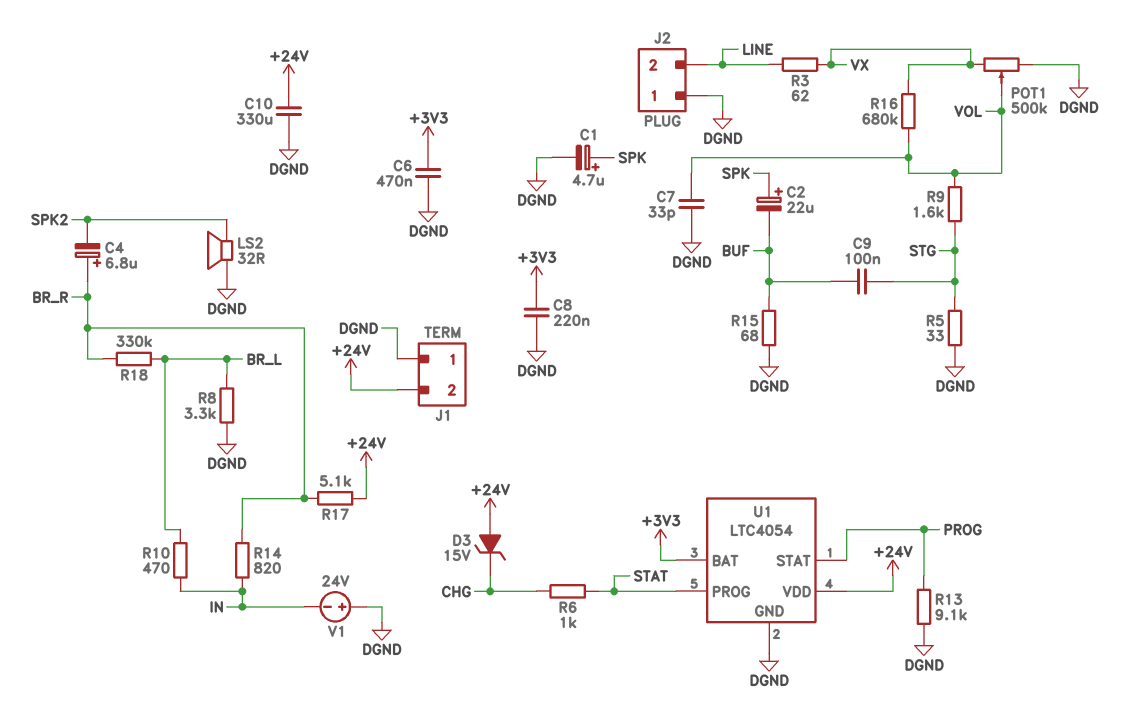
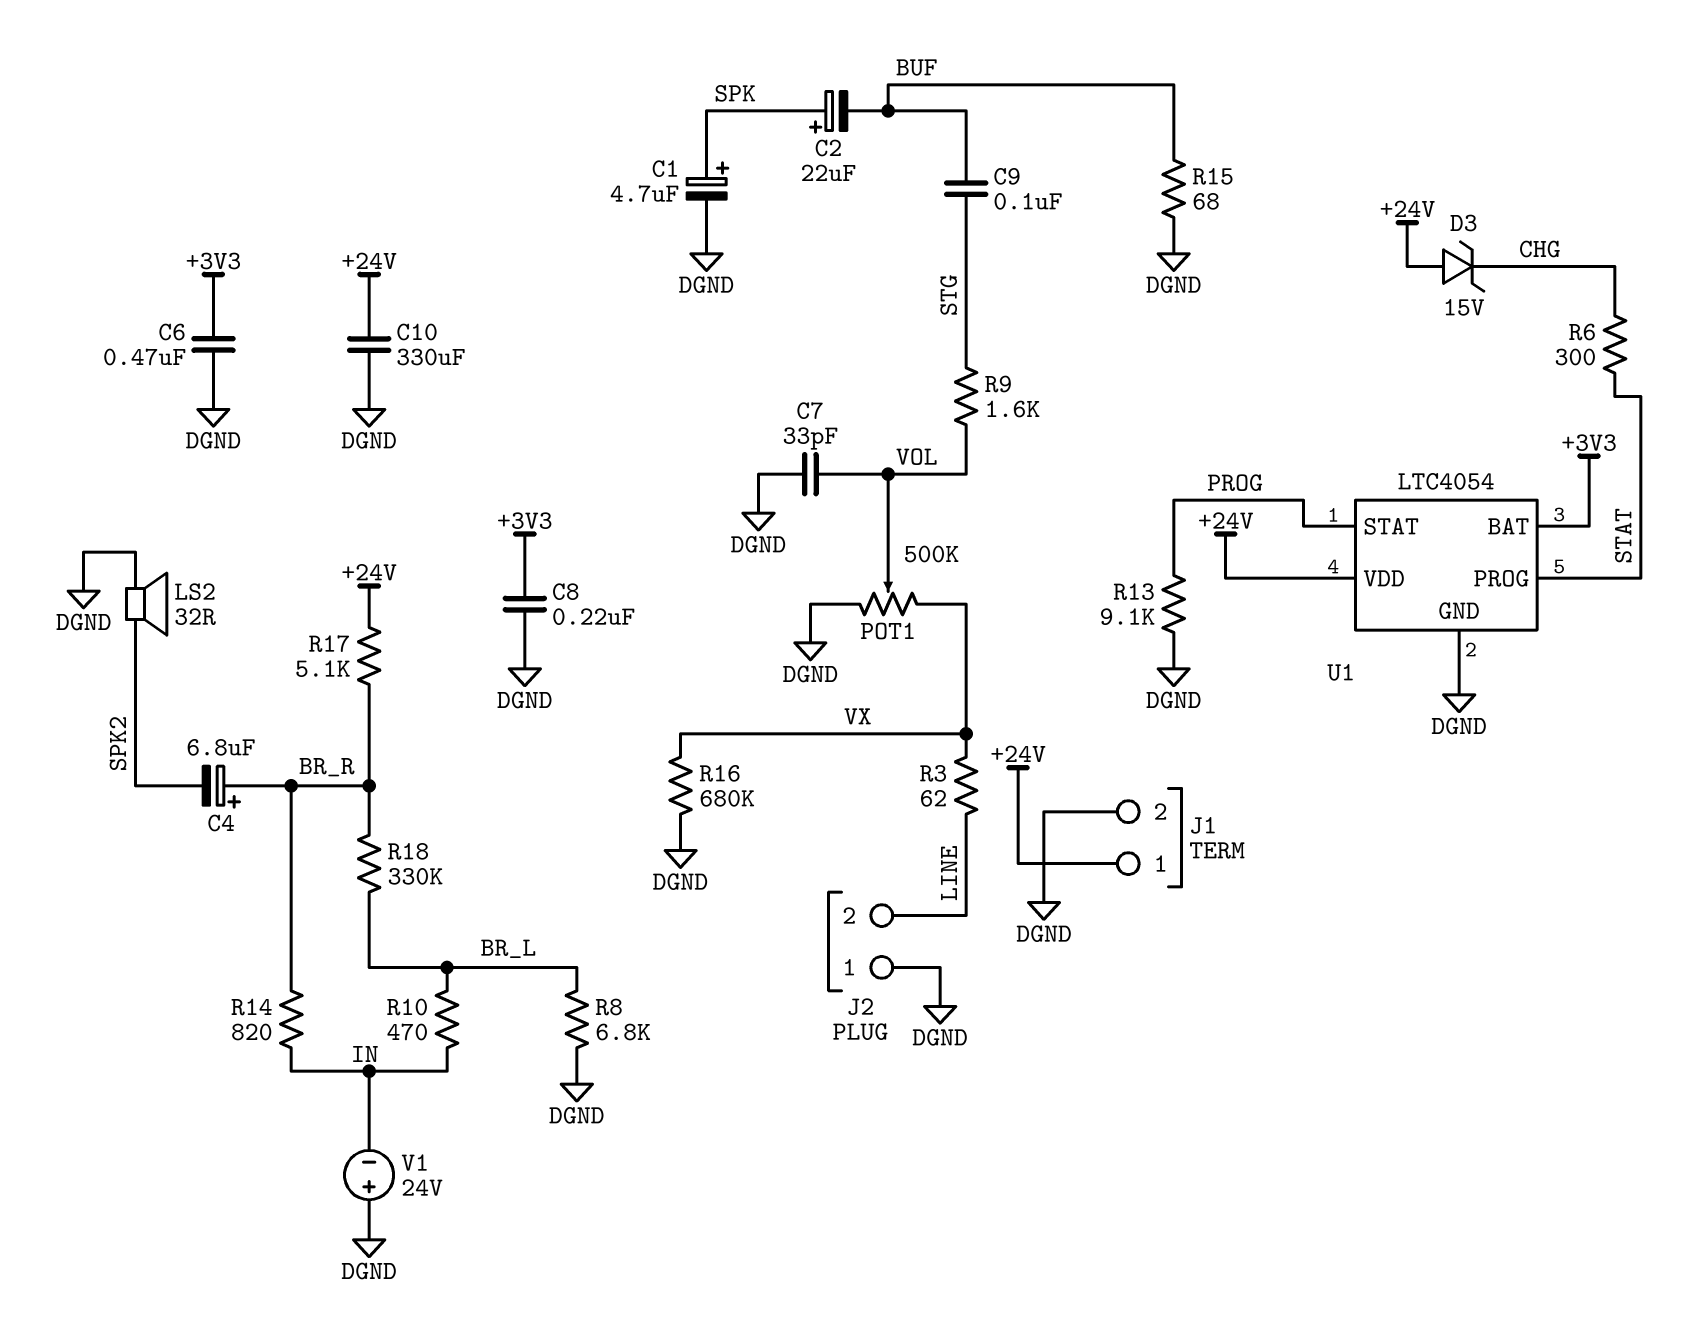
J1 pin 1: DGND -> +24V
J1 pin 2: +24V -> DGND
R5: 33 (DGND, STG) -> none
R6: 1k (CHG, STAT) -> 300 (CHG, STAT)
R8: 3.3k (BR_L, DGND) -> 6.8k (BR_L, DGND)
R16: 680k (VOL, VX) -> 680k (DGND, VX)

